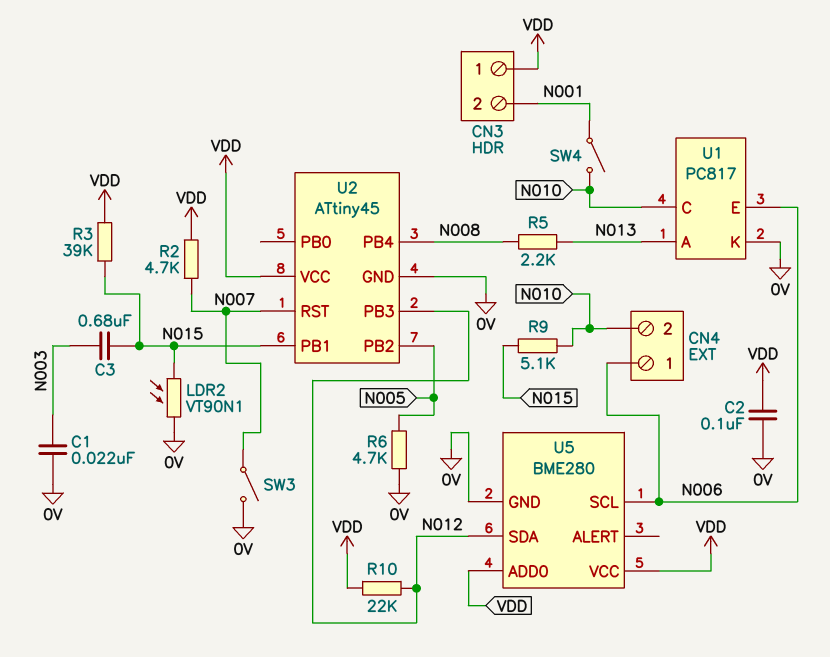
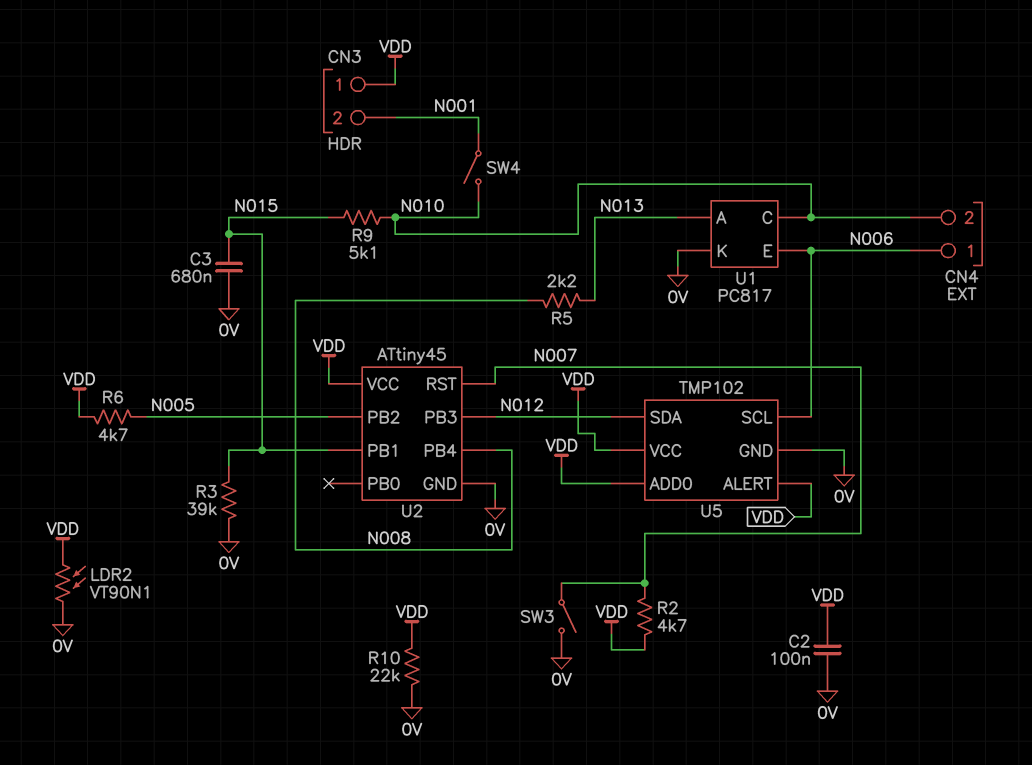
C1: 22nF (0V, N003) -> none
C3: 680nF (N003, N015) -> 680nF (0V, N015)
LDR2: VT90N1 (0V, N015) -> VT90N1 (0V, VDD)
R3: 39k (N015, VDD) -> 39k (0V, N015)
R6: 4.7k (0V, N005) -> 4.7k (N005, VDD)
R10: 22k (N012, VDD) -> 22k (0V, VDD)
U5: BME280 -> TMP102
U5 pin ALERT: none -> VDD

